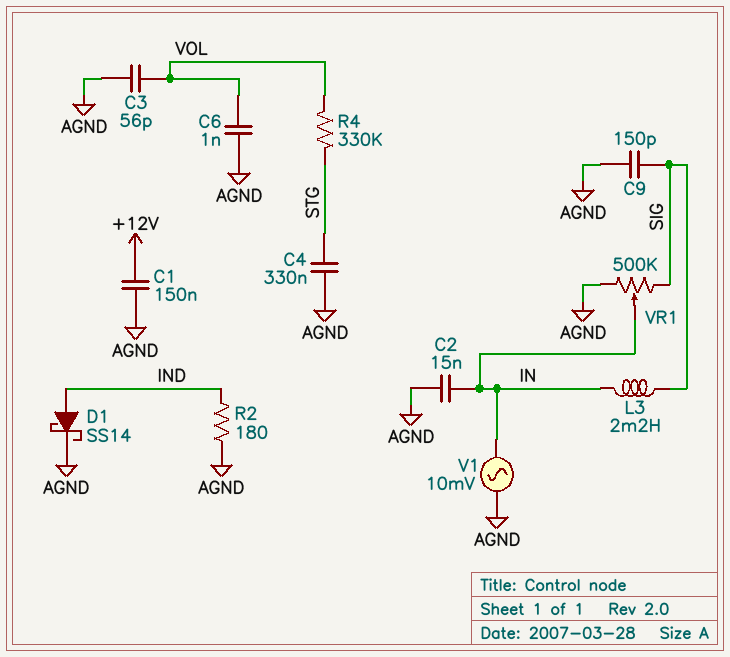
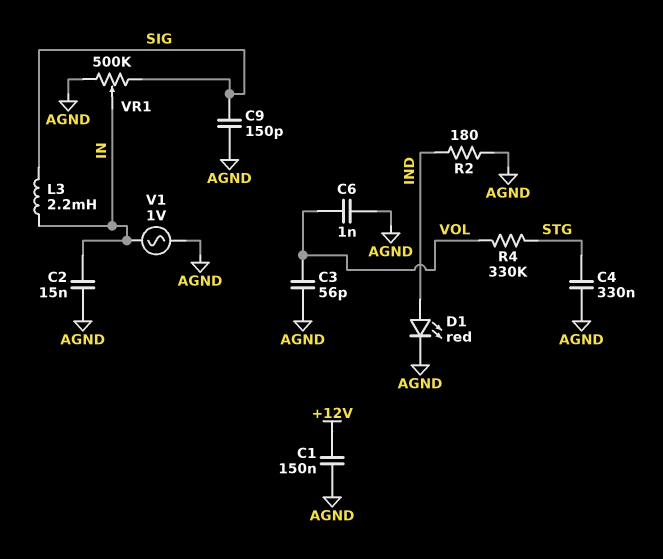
D1: schottky SS14 (A IND, K AGND) -> LED red (A IND, K AGND)
V1: AC 10mV (AGND, IN) -> AC 1V (AGND, IN)

